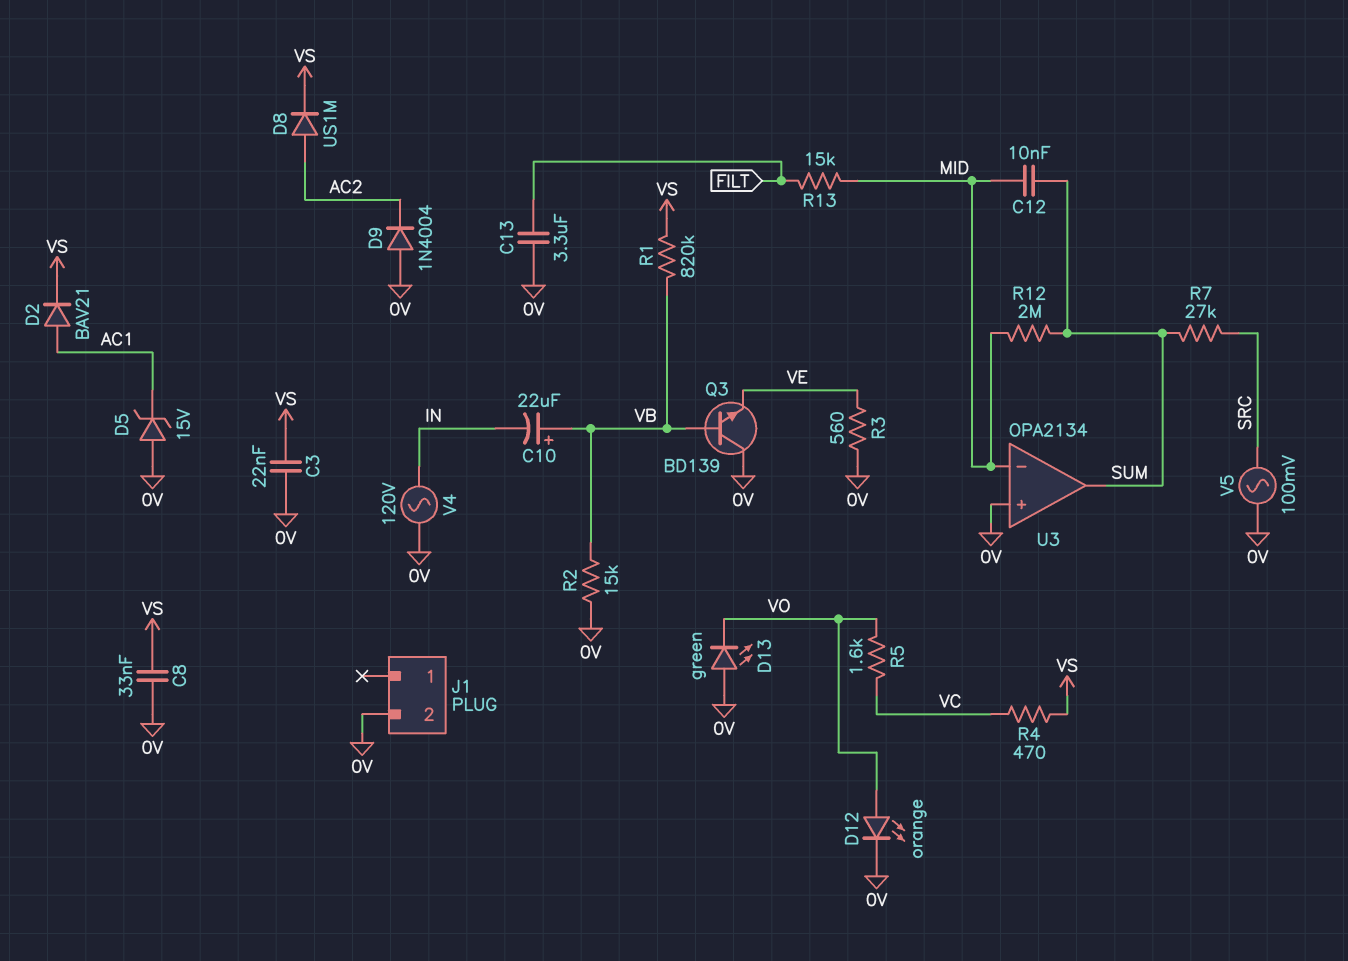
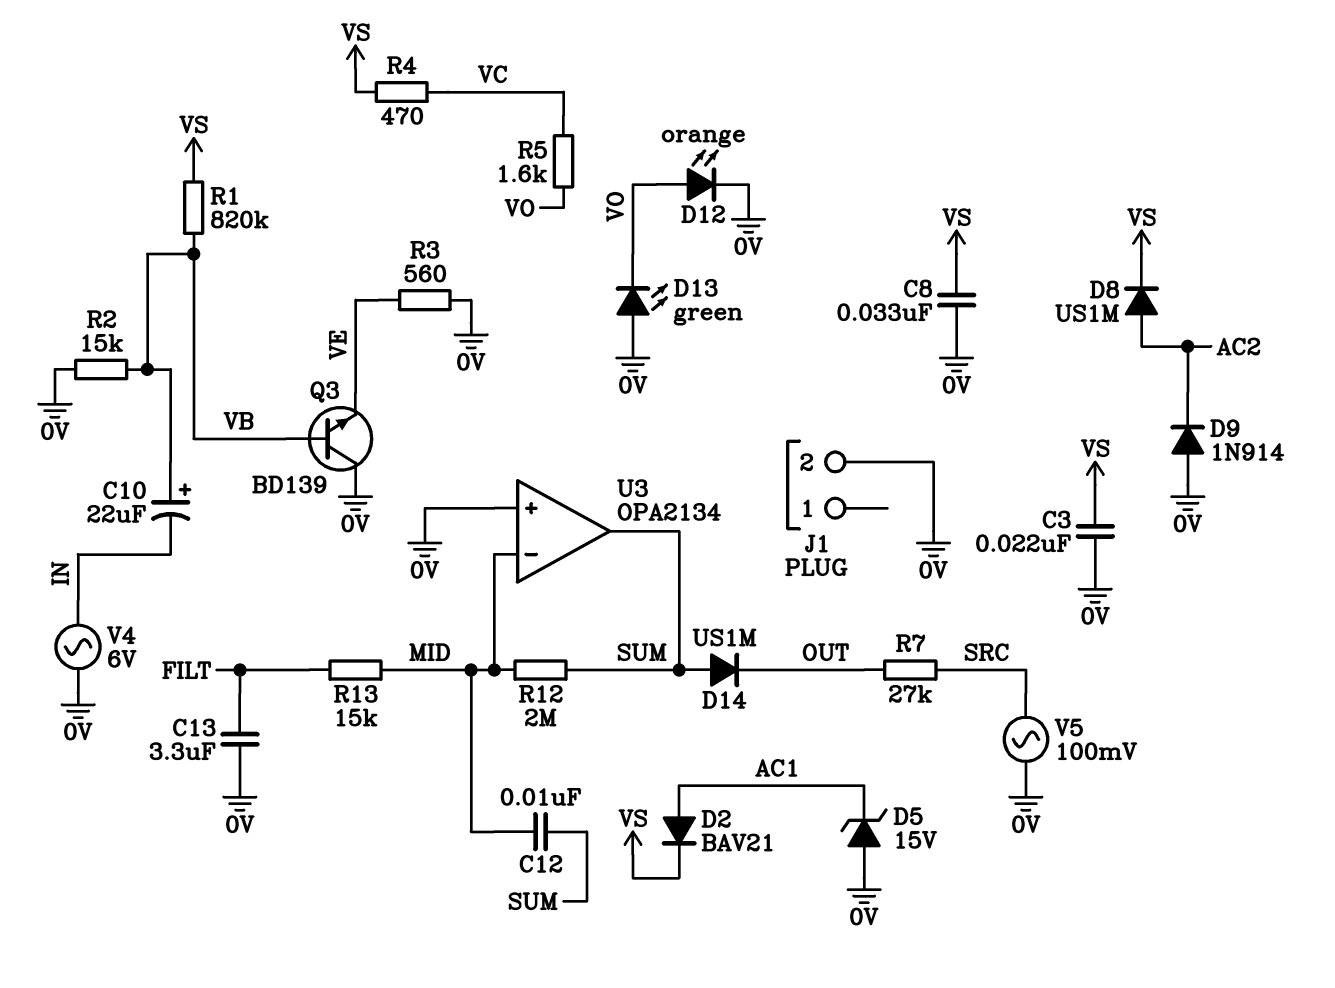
D9: diode 1N4004 (A 0V, K AC2) -> diode 1N914 (A 0V, K AC2)
D14: none -> diode US1M (A SUM, K OUT)
R7: 27k (SRC, SUM) -> 27k (OUT, SRC)
V4: AC 120V (0V, IN) -> AC 6V (0V, IN)

